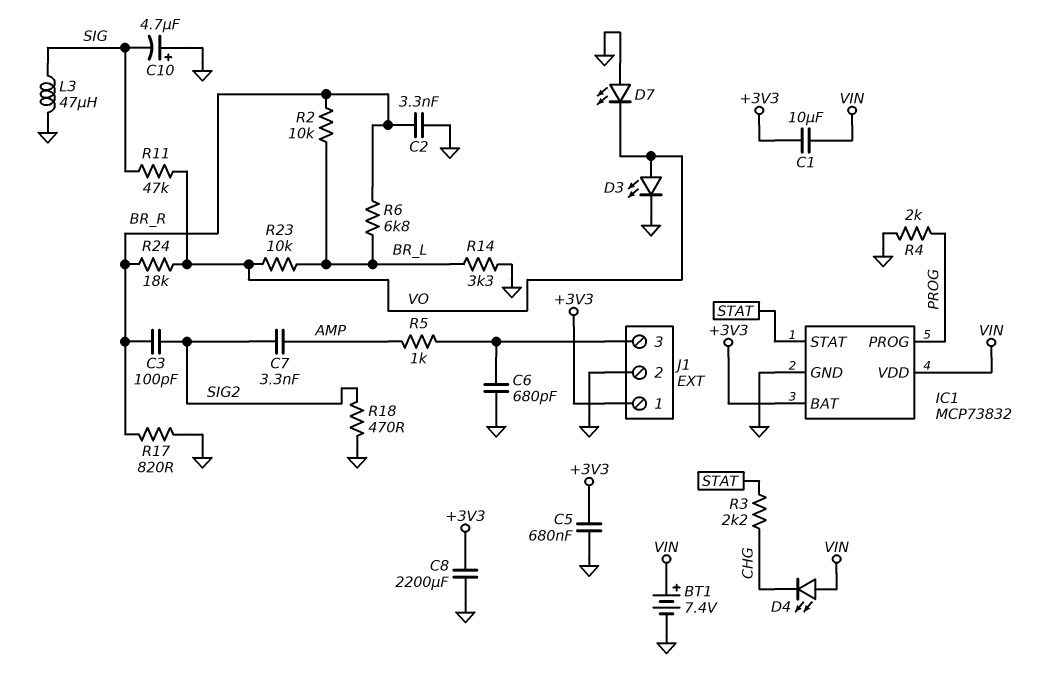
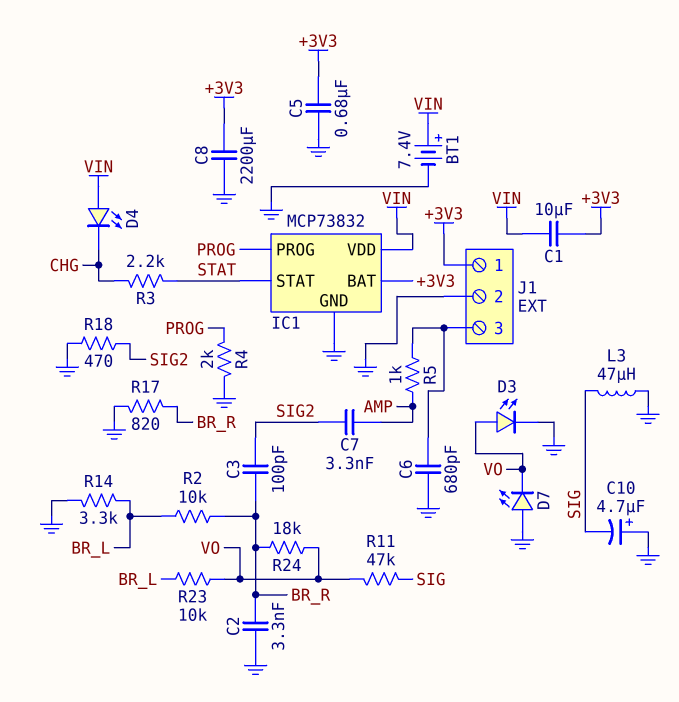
R6: 6.8k (BR_L, BR_R) -> none

